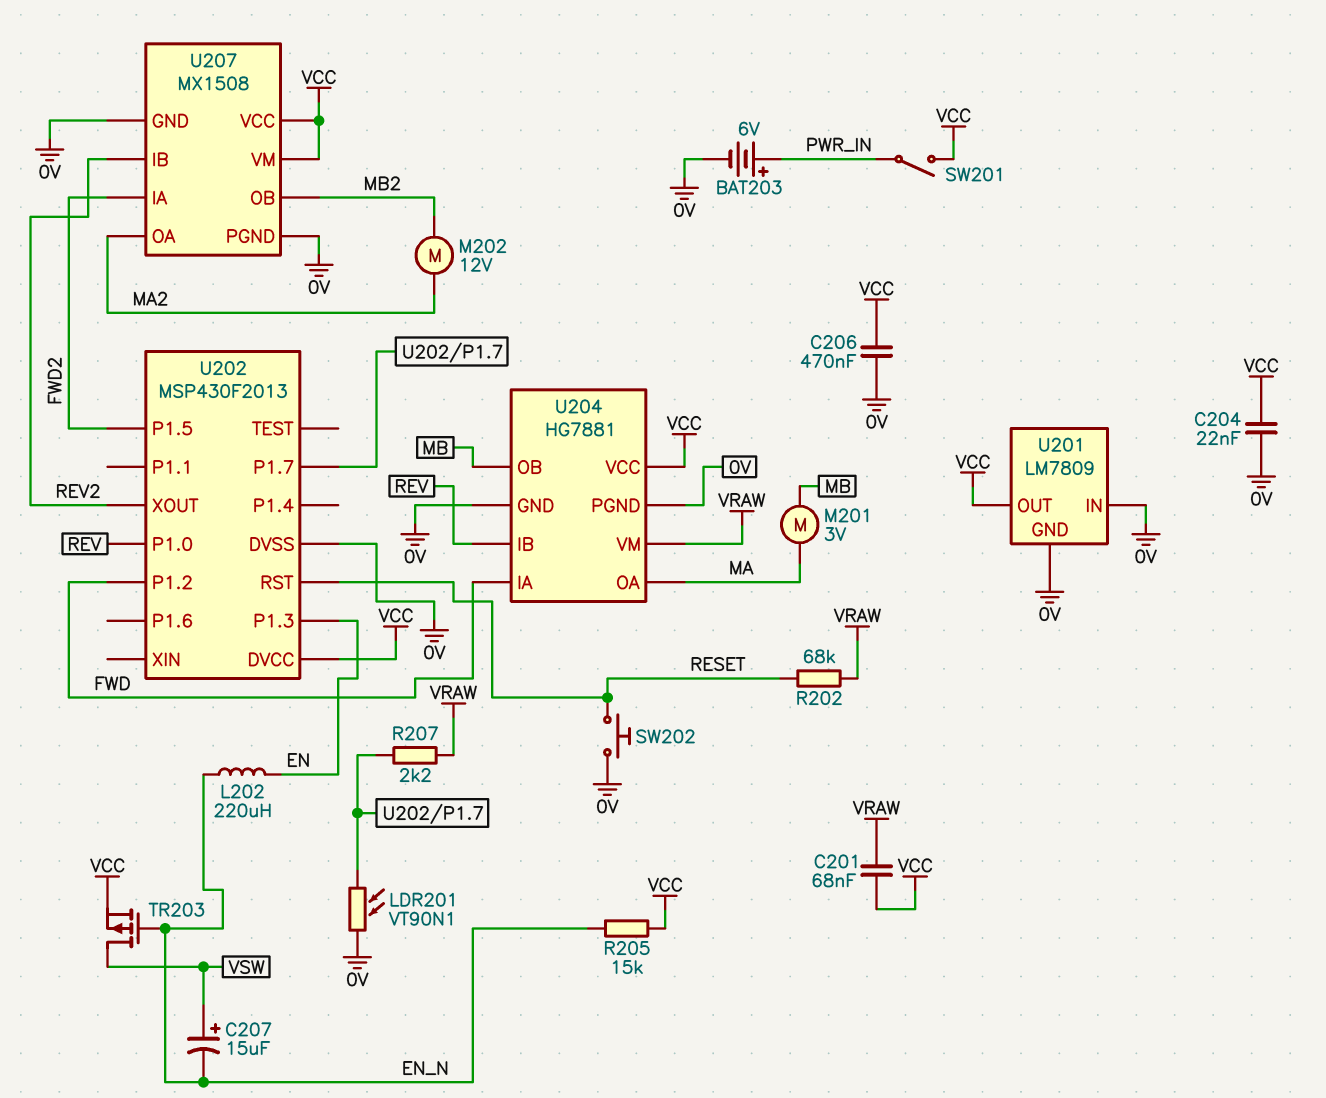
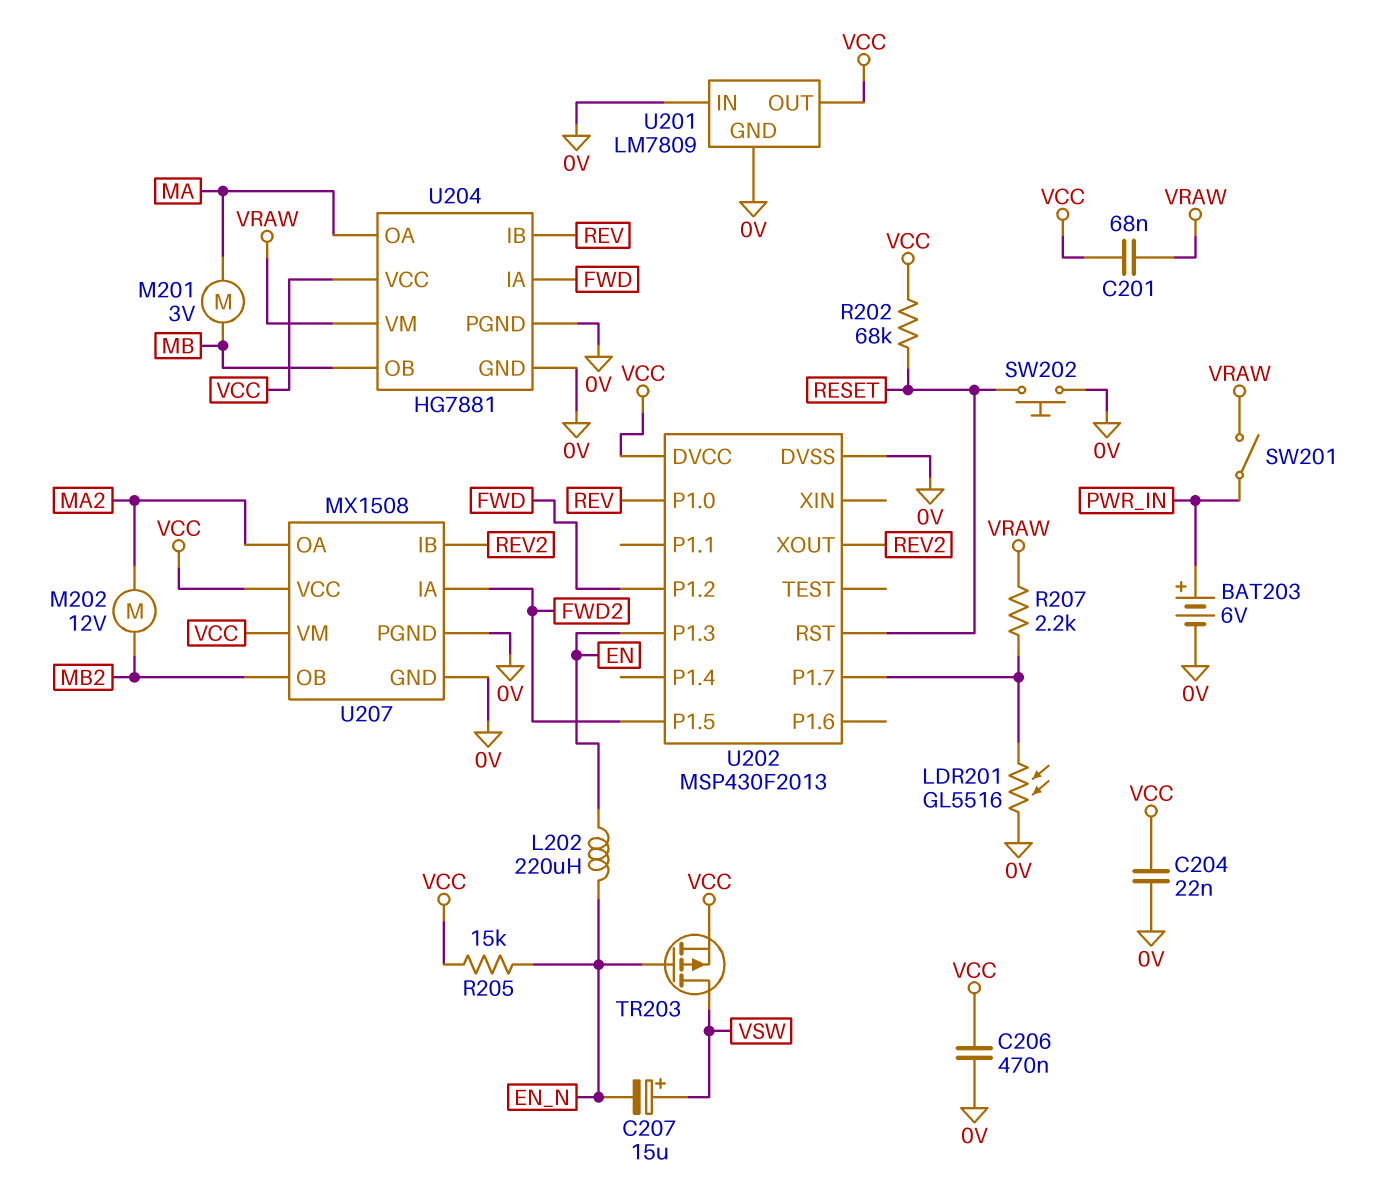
LDR201: VT90N1 (0V, U202/P1.7) -> GL5516 (0V, U202/P1.7)
R202: 68k (RESET, VRAW) -> 68k (RESET, VCC)
SW201: switch (PWR_IN, VCC) -> switch (PWR_IN, VRAW)

